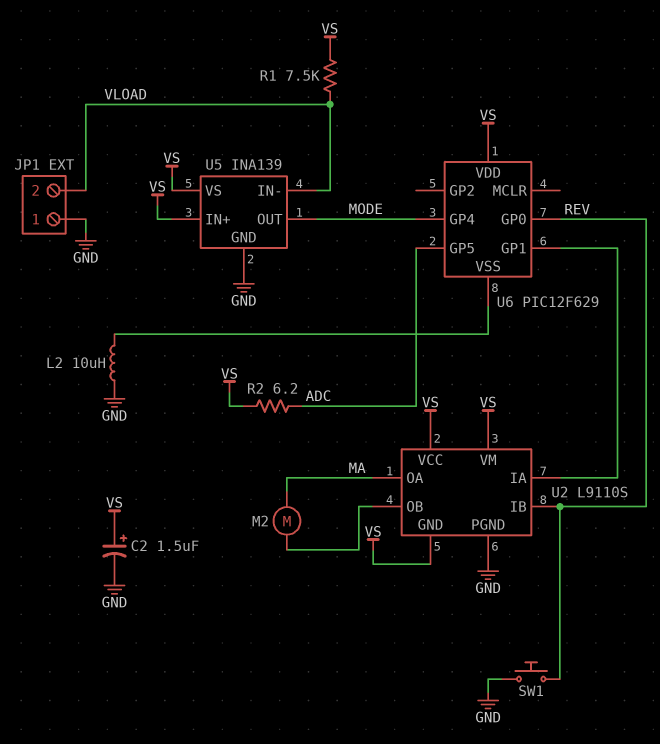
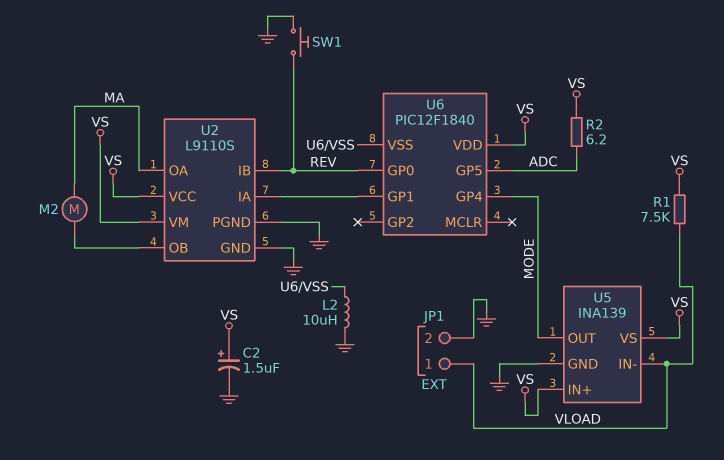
JP1 pin 1: GND -> VLOAD
JP1 pin 2: VLOAD -> GND
U2 pin GND: VS -> GND
U6: PIC12F629 -> PIC12F1840

